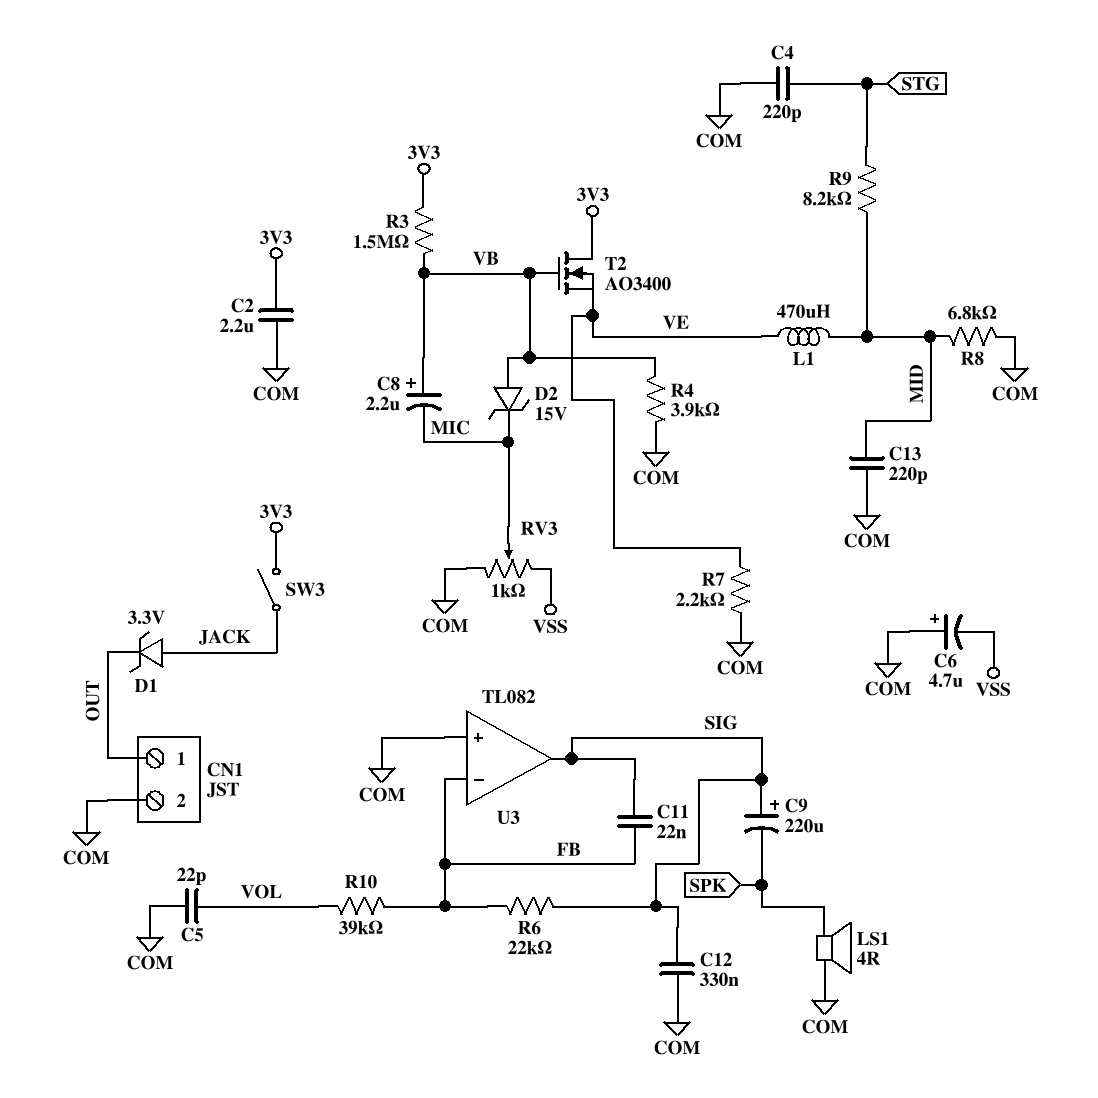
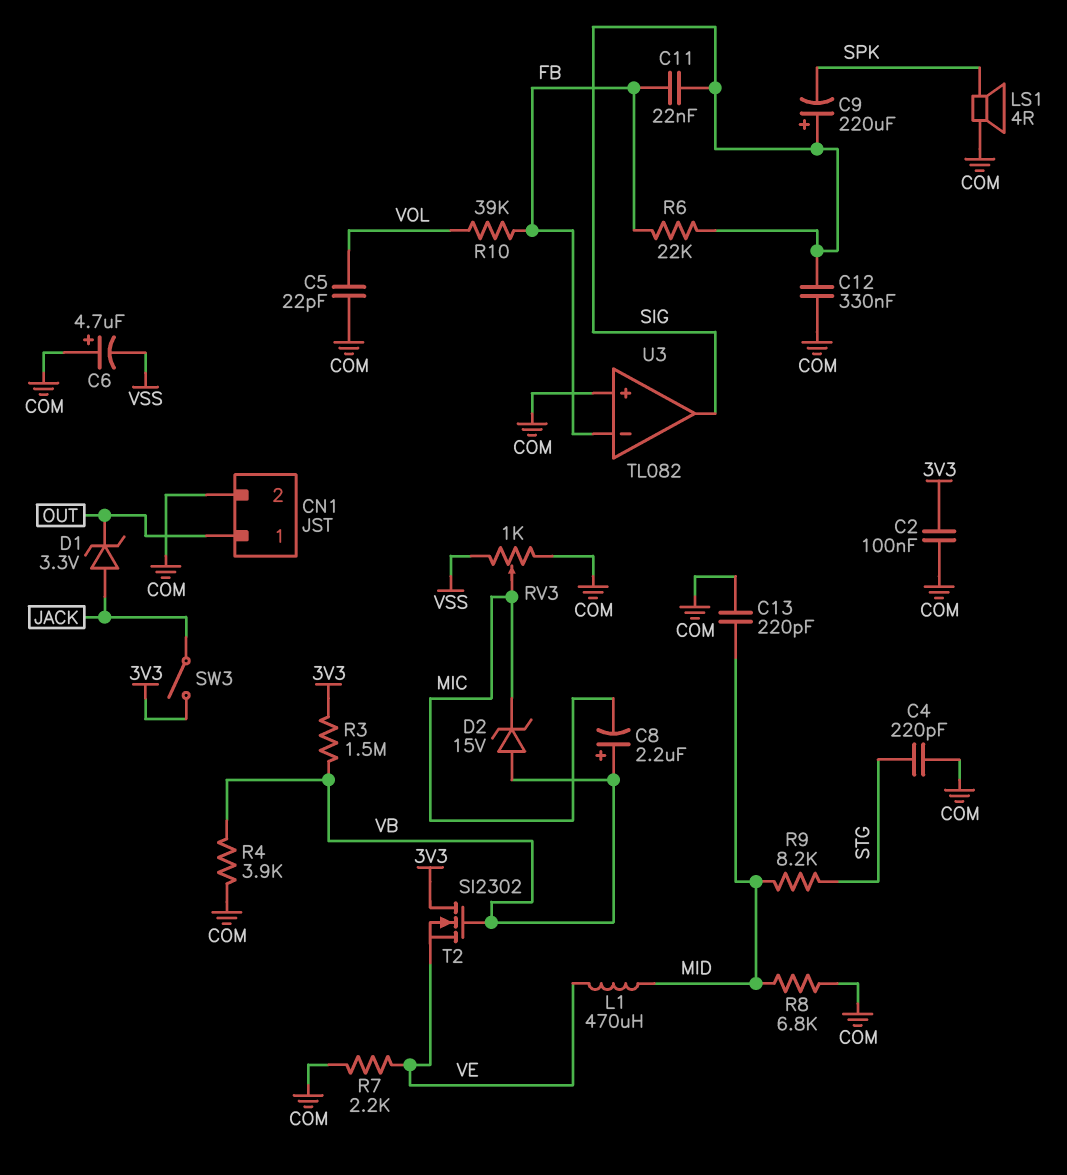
C2: 2.2uF (3V3, COM) -> 100nF (3V3, COM)
T2: NMOS AO3400 (G VB, D 3V3, S VE) -> NMOS SI2302 (G VB, D 3V3, S VE)

